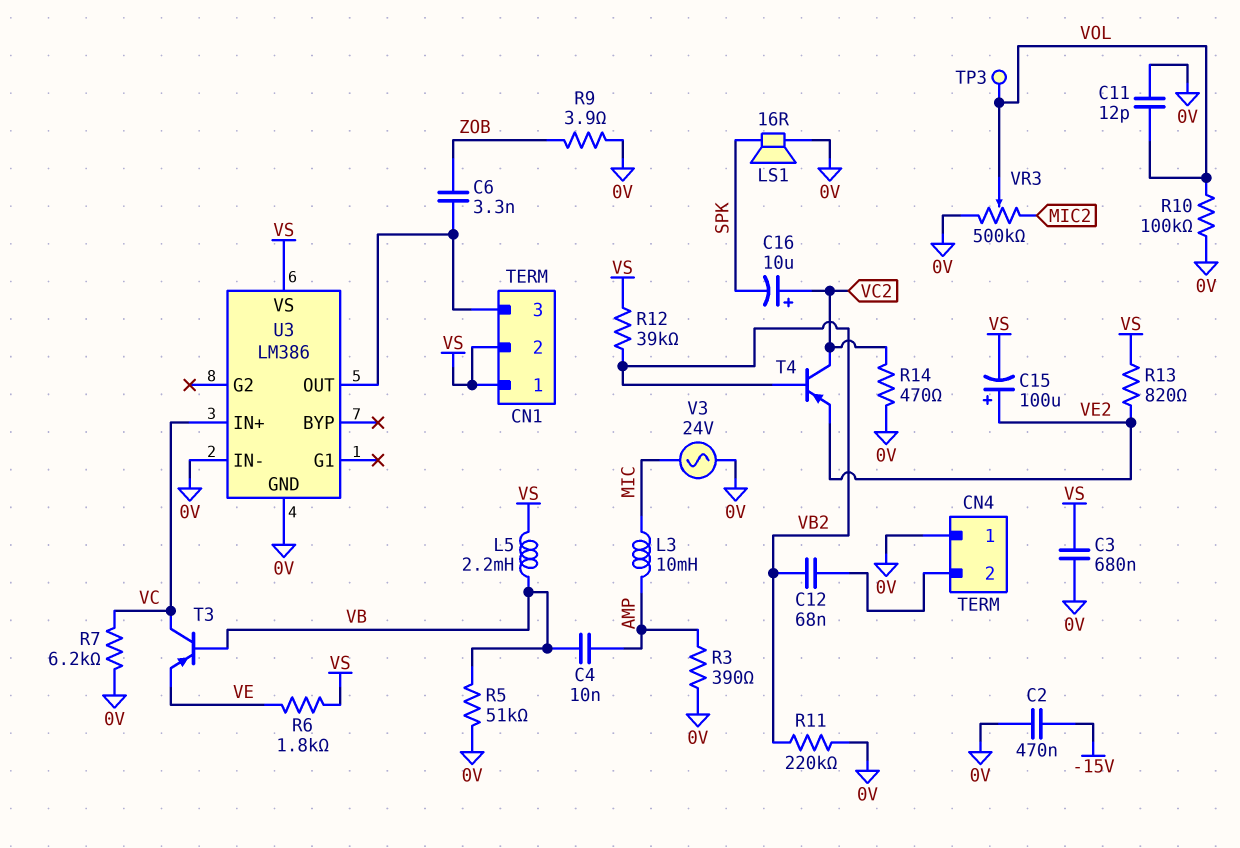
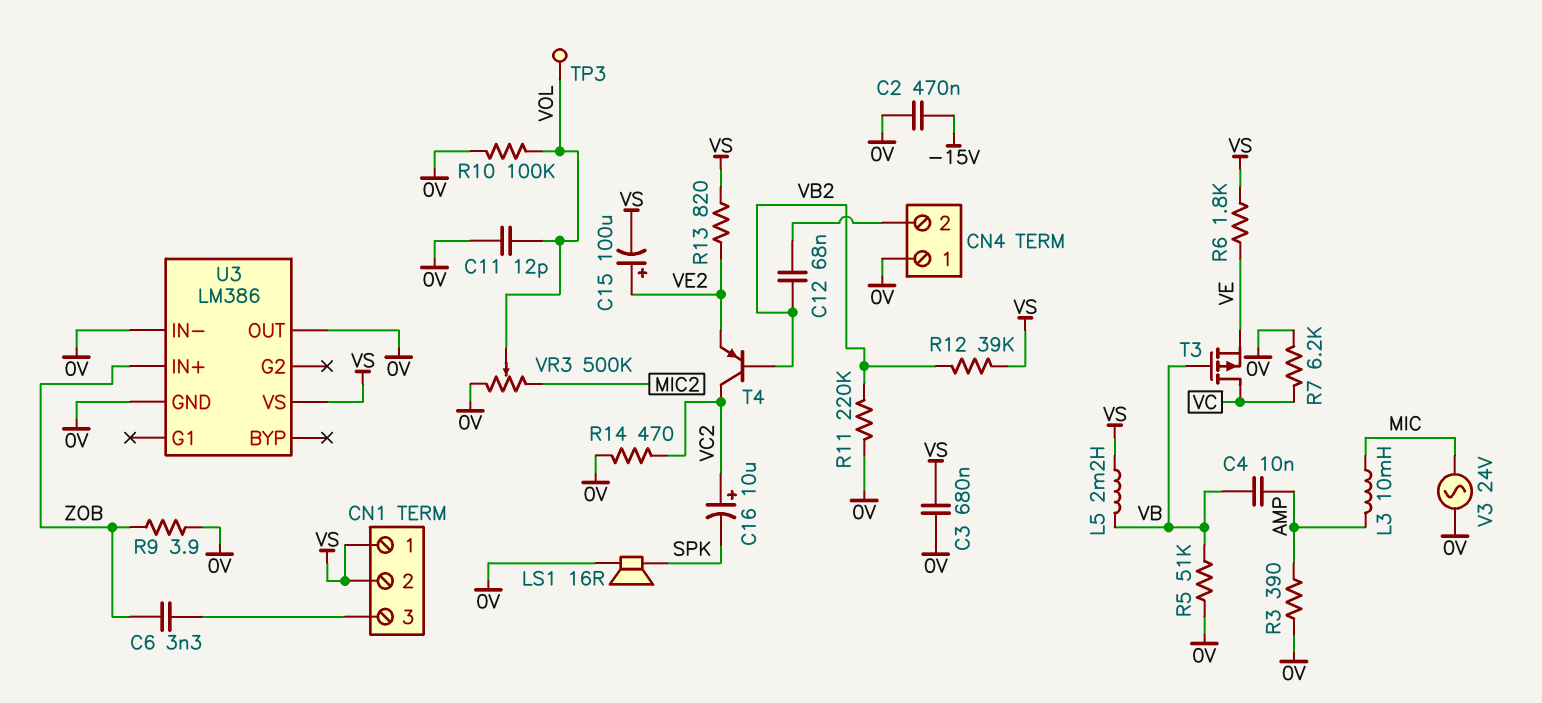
T3: PNP (B VB, C VC, E VE) -> PMOS (G VB, D VC, S VE)
U3 pin IN+: VC -> ZOB
U3 pin OUT: CN1/3 -> 0V

